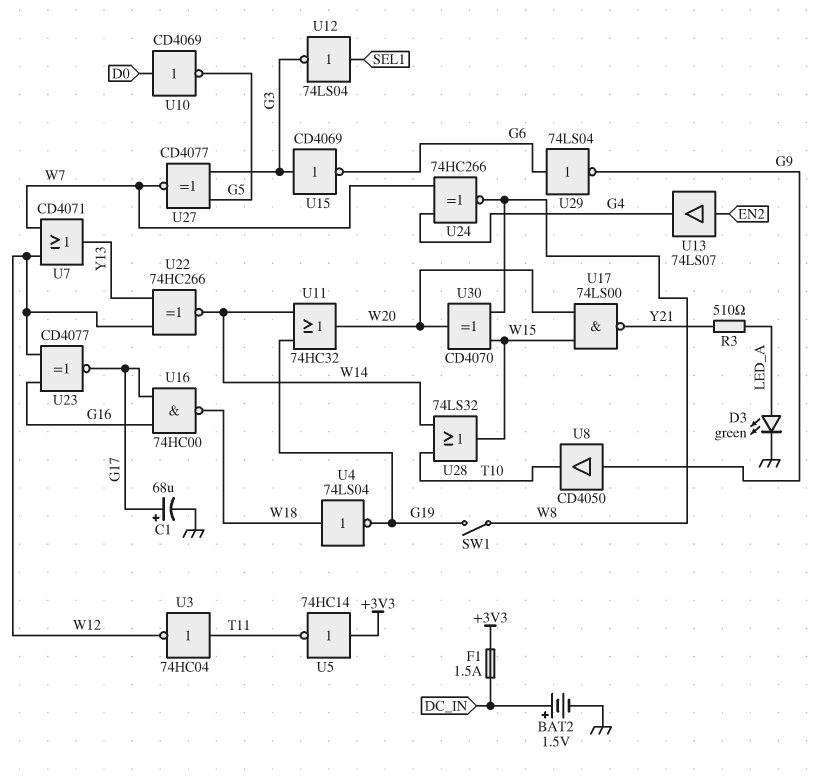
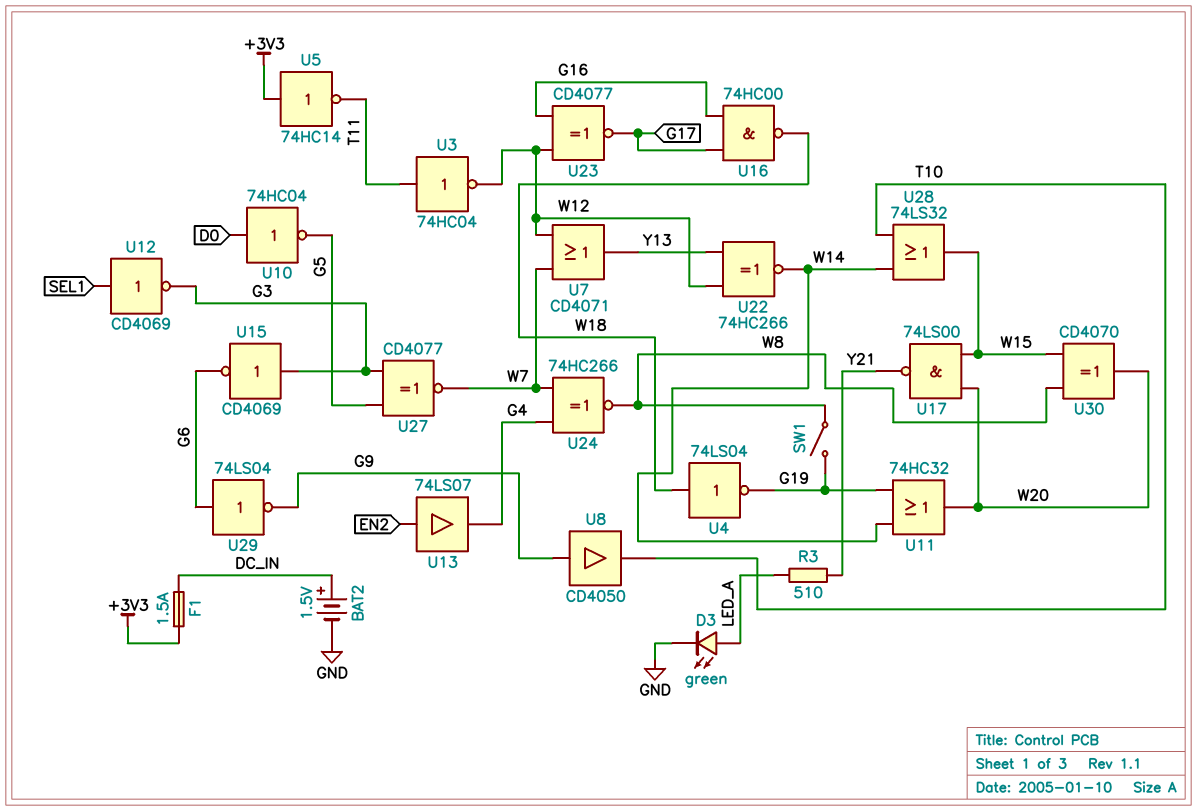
C1: 68uF (plus G17, minus GND) -> none
U10: NOT CD4069 (in D0, out G5) -> NOT 74HC04 (in D0, out G5)
U12: NOT 74LS04 (in SEL1, out G3) -> NOT CD4069 (in SEL1, out G3)

